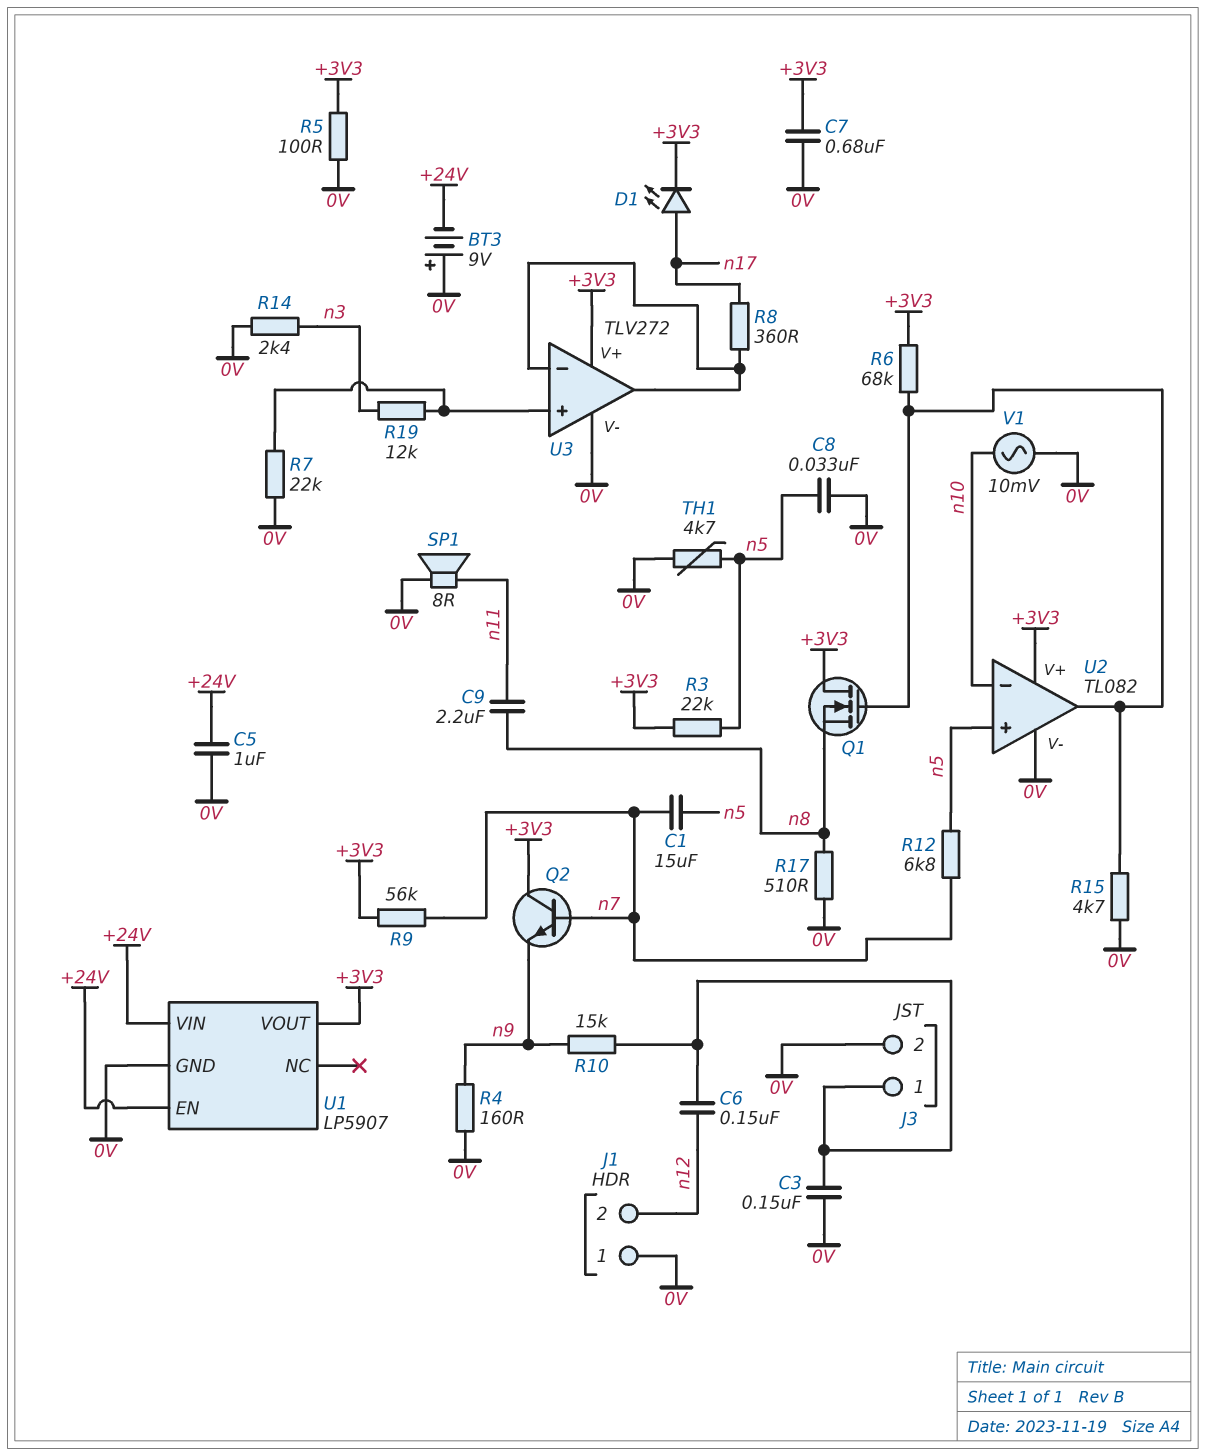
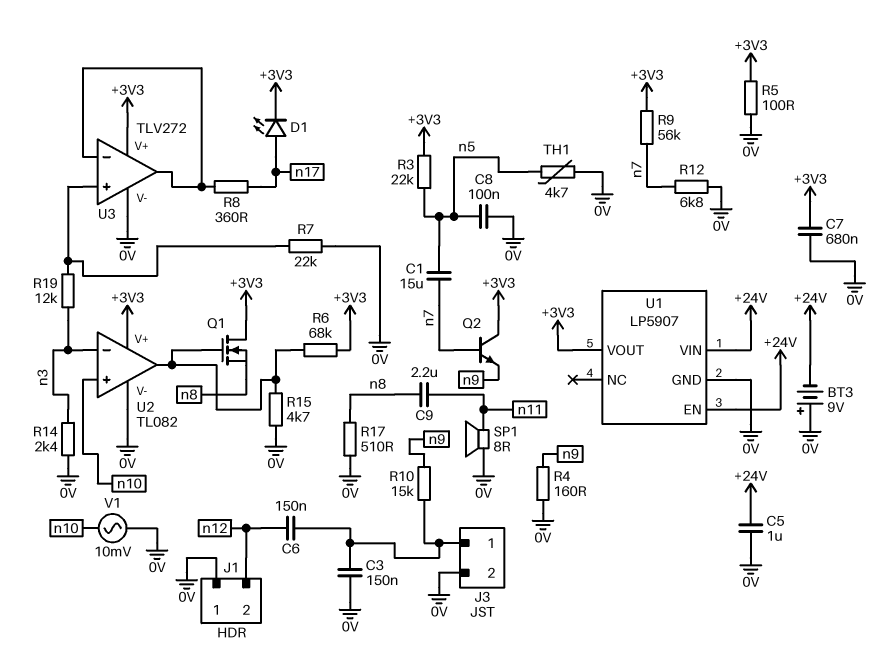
C8: 33nF (0V, n5) -> 100nF (0V, n5)
R12: 6.8k (n5, n7) -> 6.8k (0V, n7)
U2 pin in+: n5 -> n10
U2 pin in-: n10 -> n3

